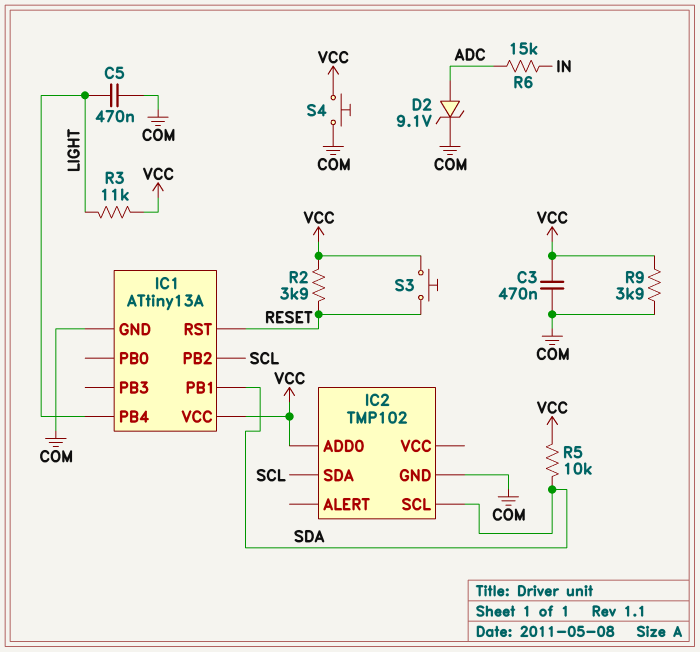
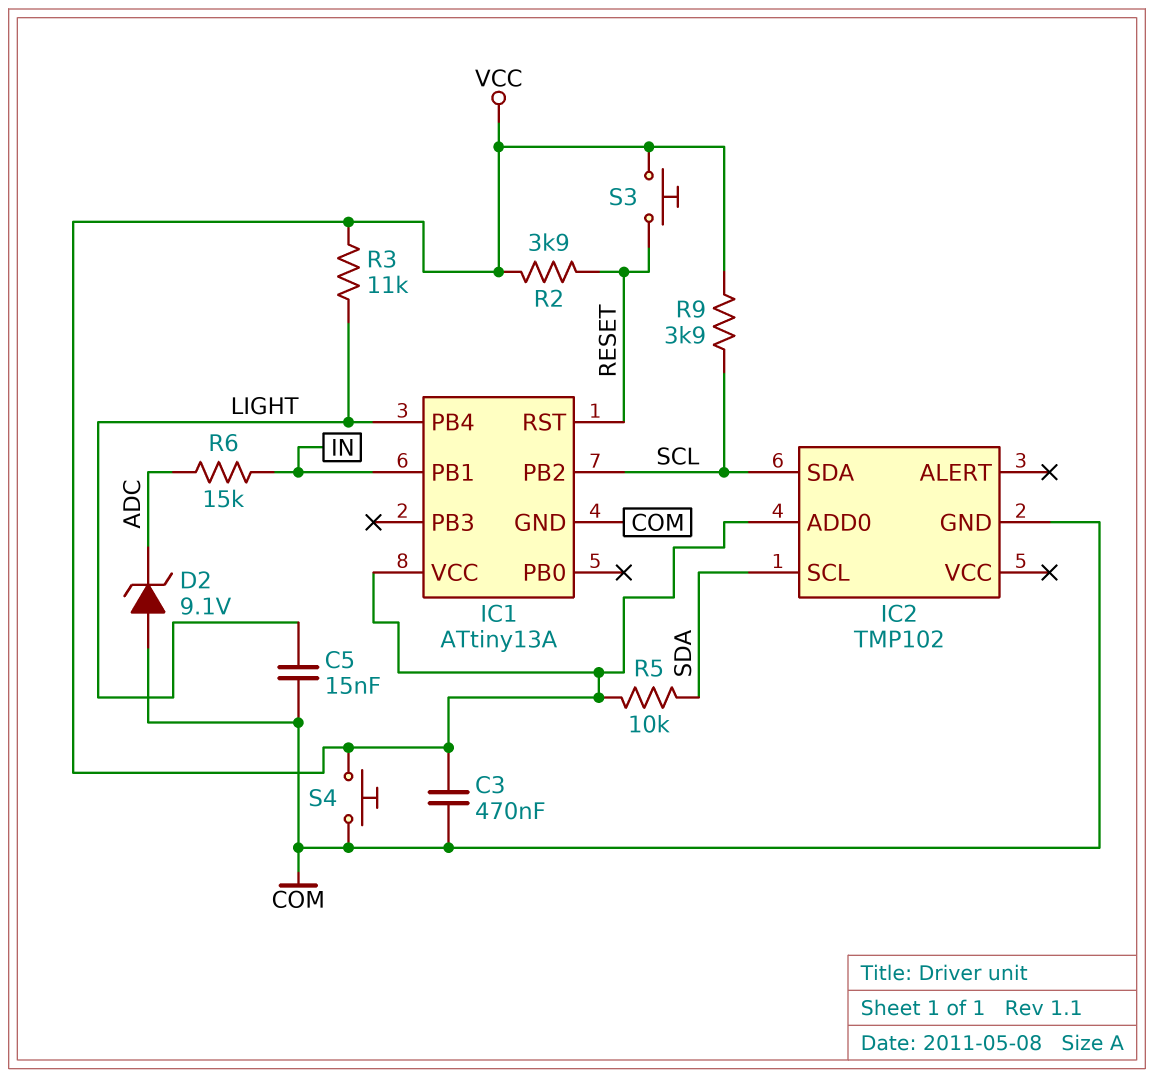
C5: 470nF (COM, LIGHT) -> 15nF (COM, LIGHT)
D2: zener 9.1V (A ADC, K COM) -> zener 9.1V (A COM, K ADC)
IC1 pin PB1: SDA -> IN
R9: 3.9k (COM, VCC) -> 3.9k (SCL, VCC)

